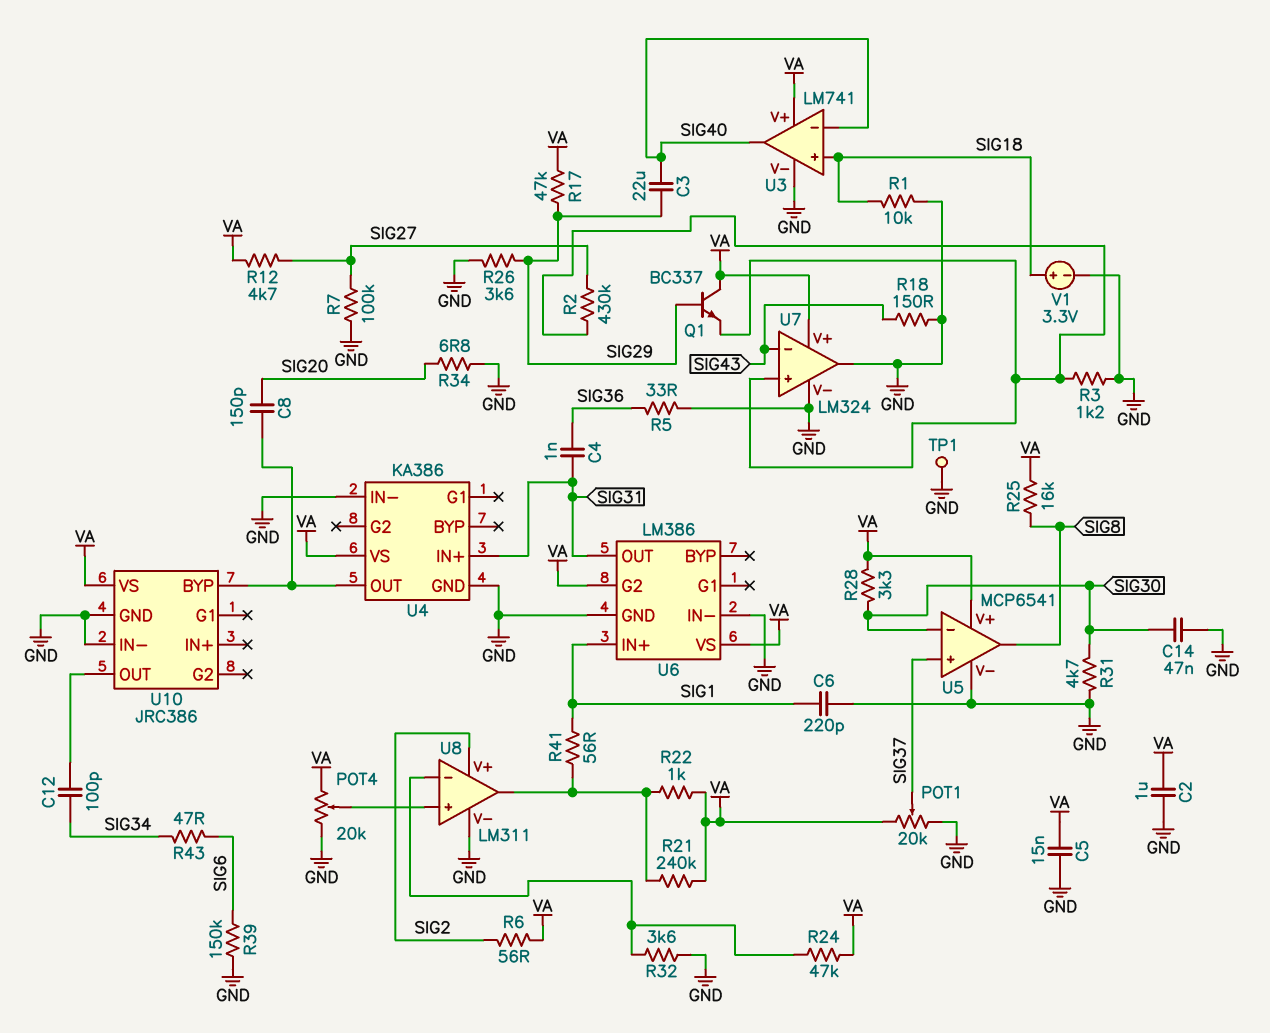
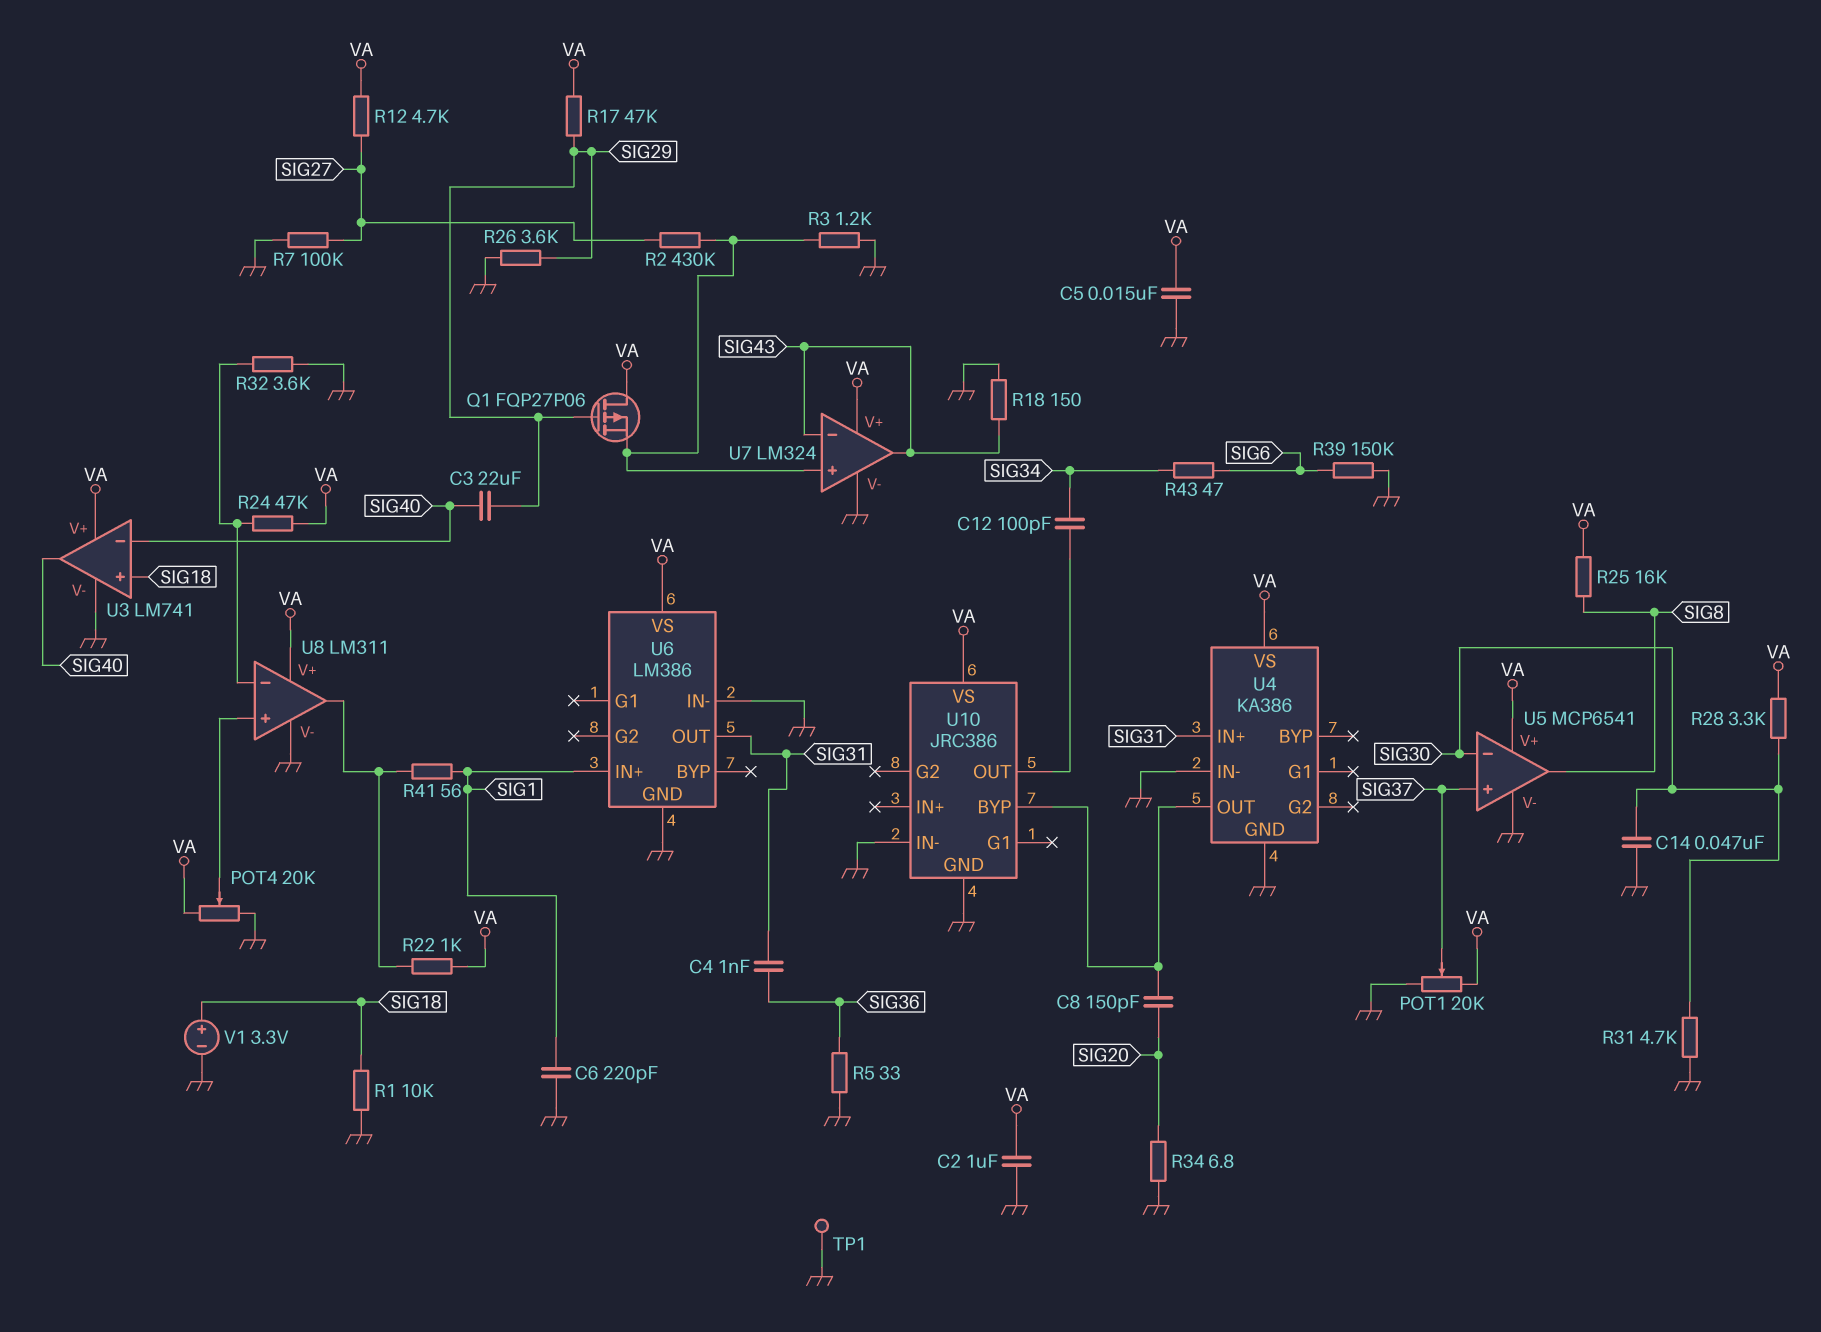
Q1: NPN BC337 (B SIG29, C VA, E U7/in+) -> PMOS FQP27P06 (G SIG29, D VA, S U7/in+)
R6: 56 (SIG2, VA) -> none
R21: 240k (U8/out, VA) -> none
U6 pin G2: VA -> none
U7 pin out: GND -> SIG43
U8 pin V+: SIG2 -> VA

